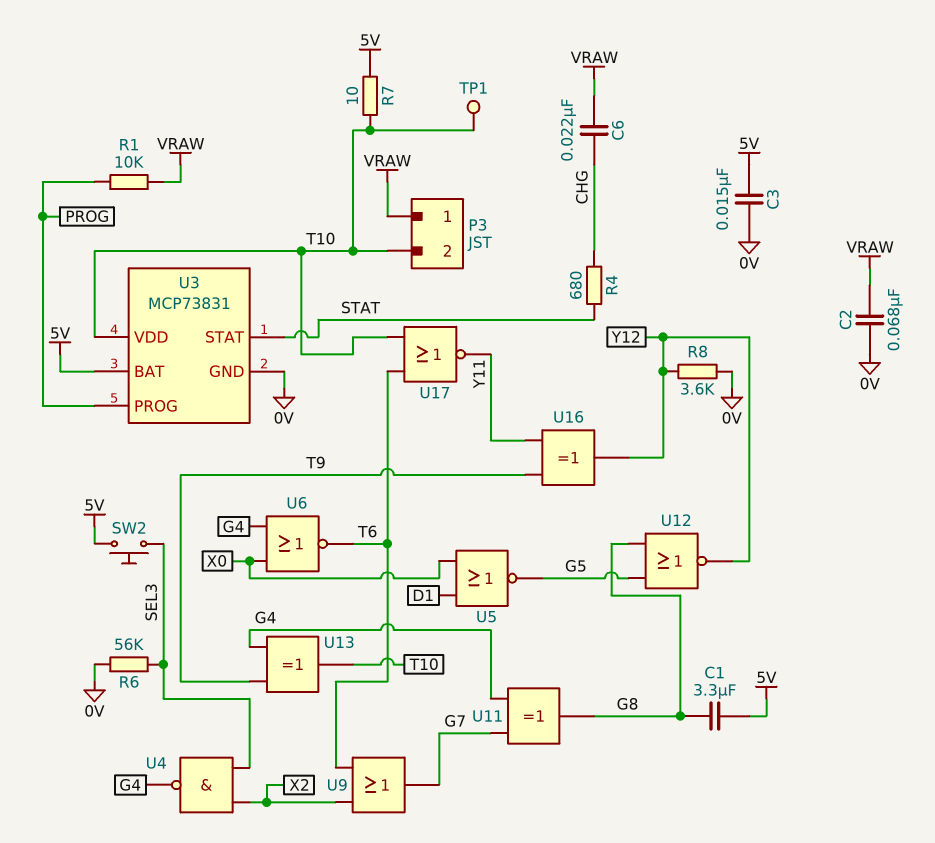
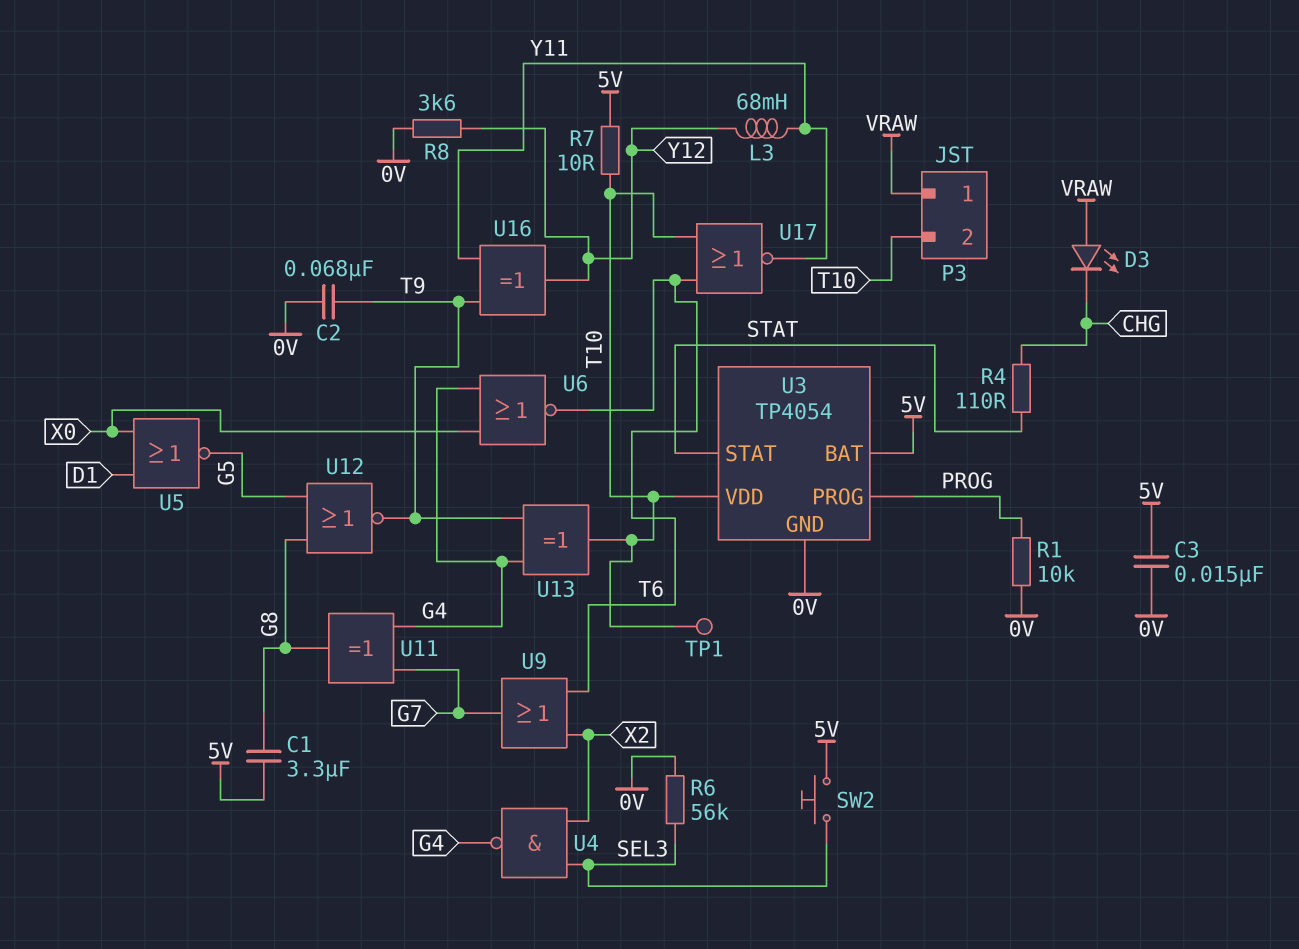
C2: 68nF (0V, VRAW) -> 68nF (0V, T9)
C6: 22nF (CHG, VRAW) -> none
D3: none -> LED (A VRAW, K CHG)
L3: none -> 68mH (Y11, Y12)
R1: 10k (PROG, VRAW) -> 10k (0V, PROG)
R4: 680 (CHG, STAT) -> 110 (CHG, STAT)
U3: MCP73831 -> TP4054
U12: NOR (in G5, in G8, out Y12) -> NOR (in G5, in G8, out T9)

